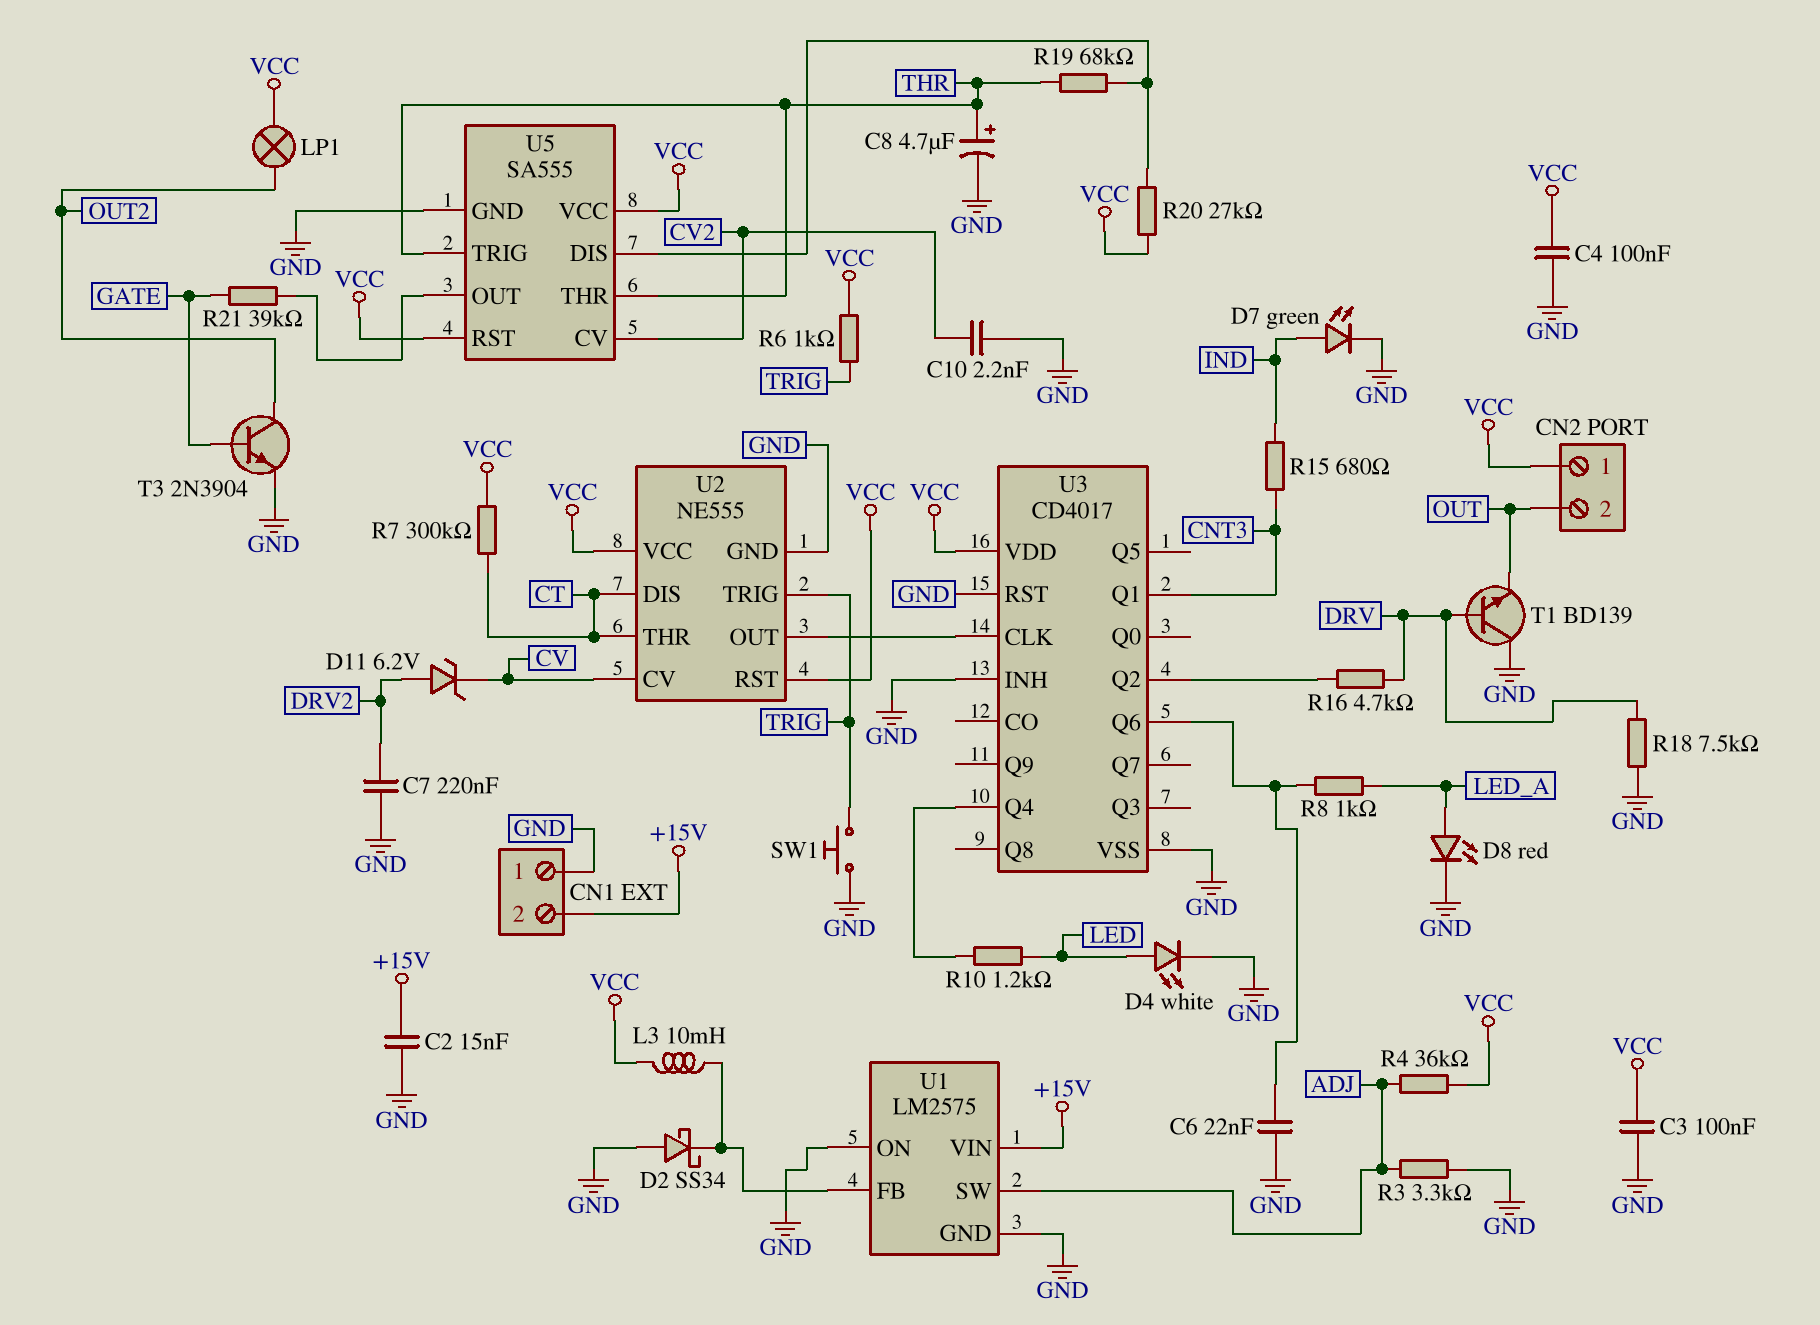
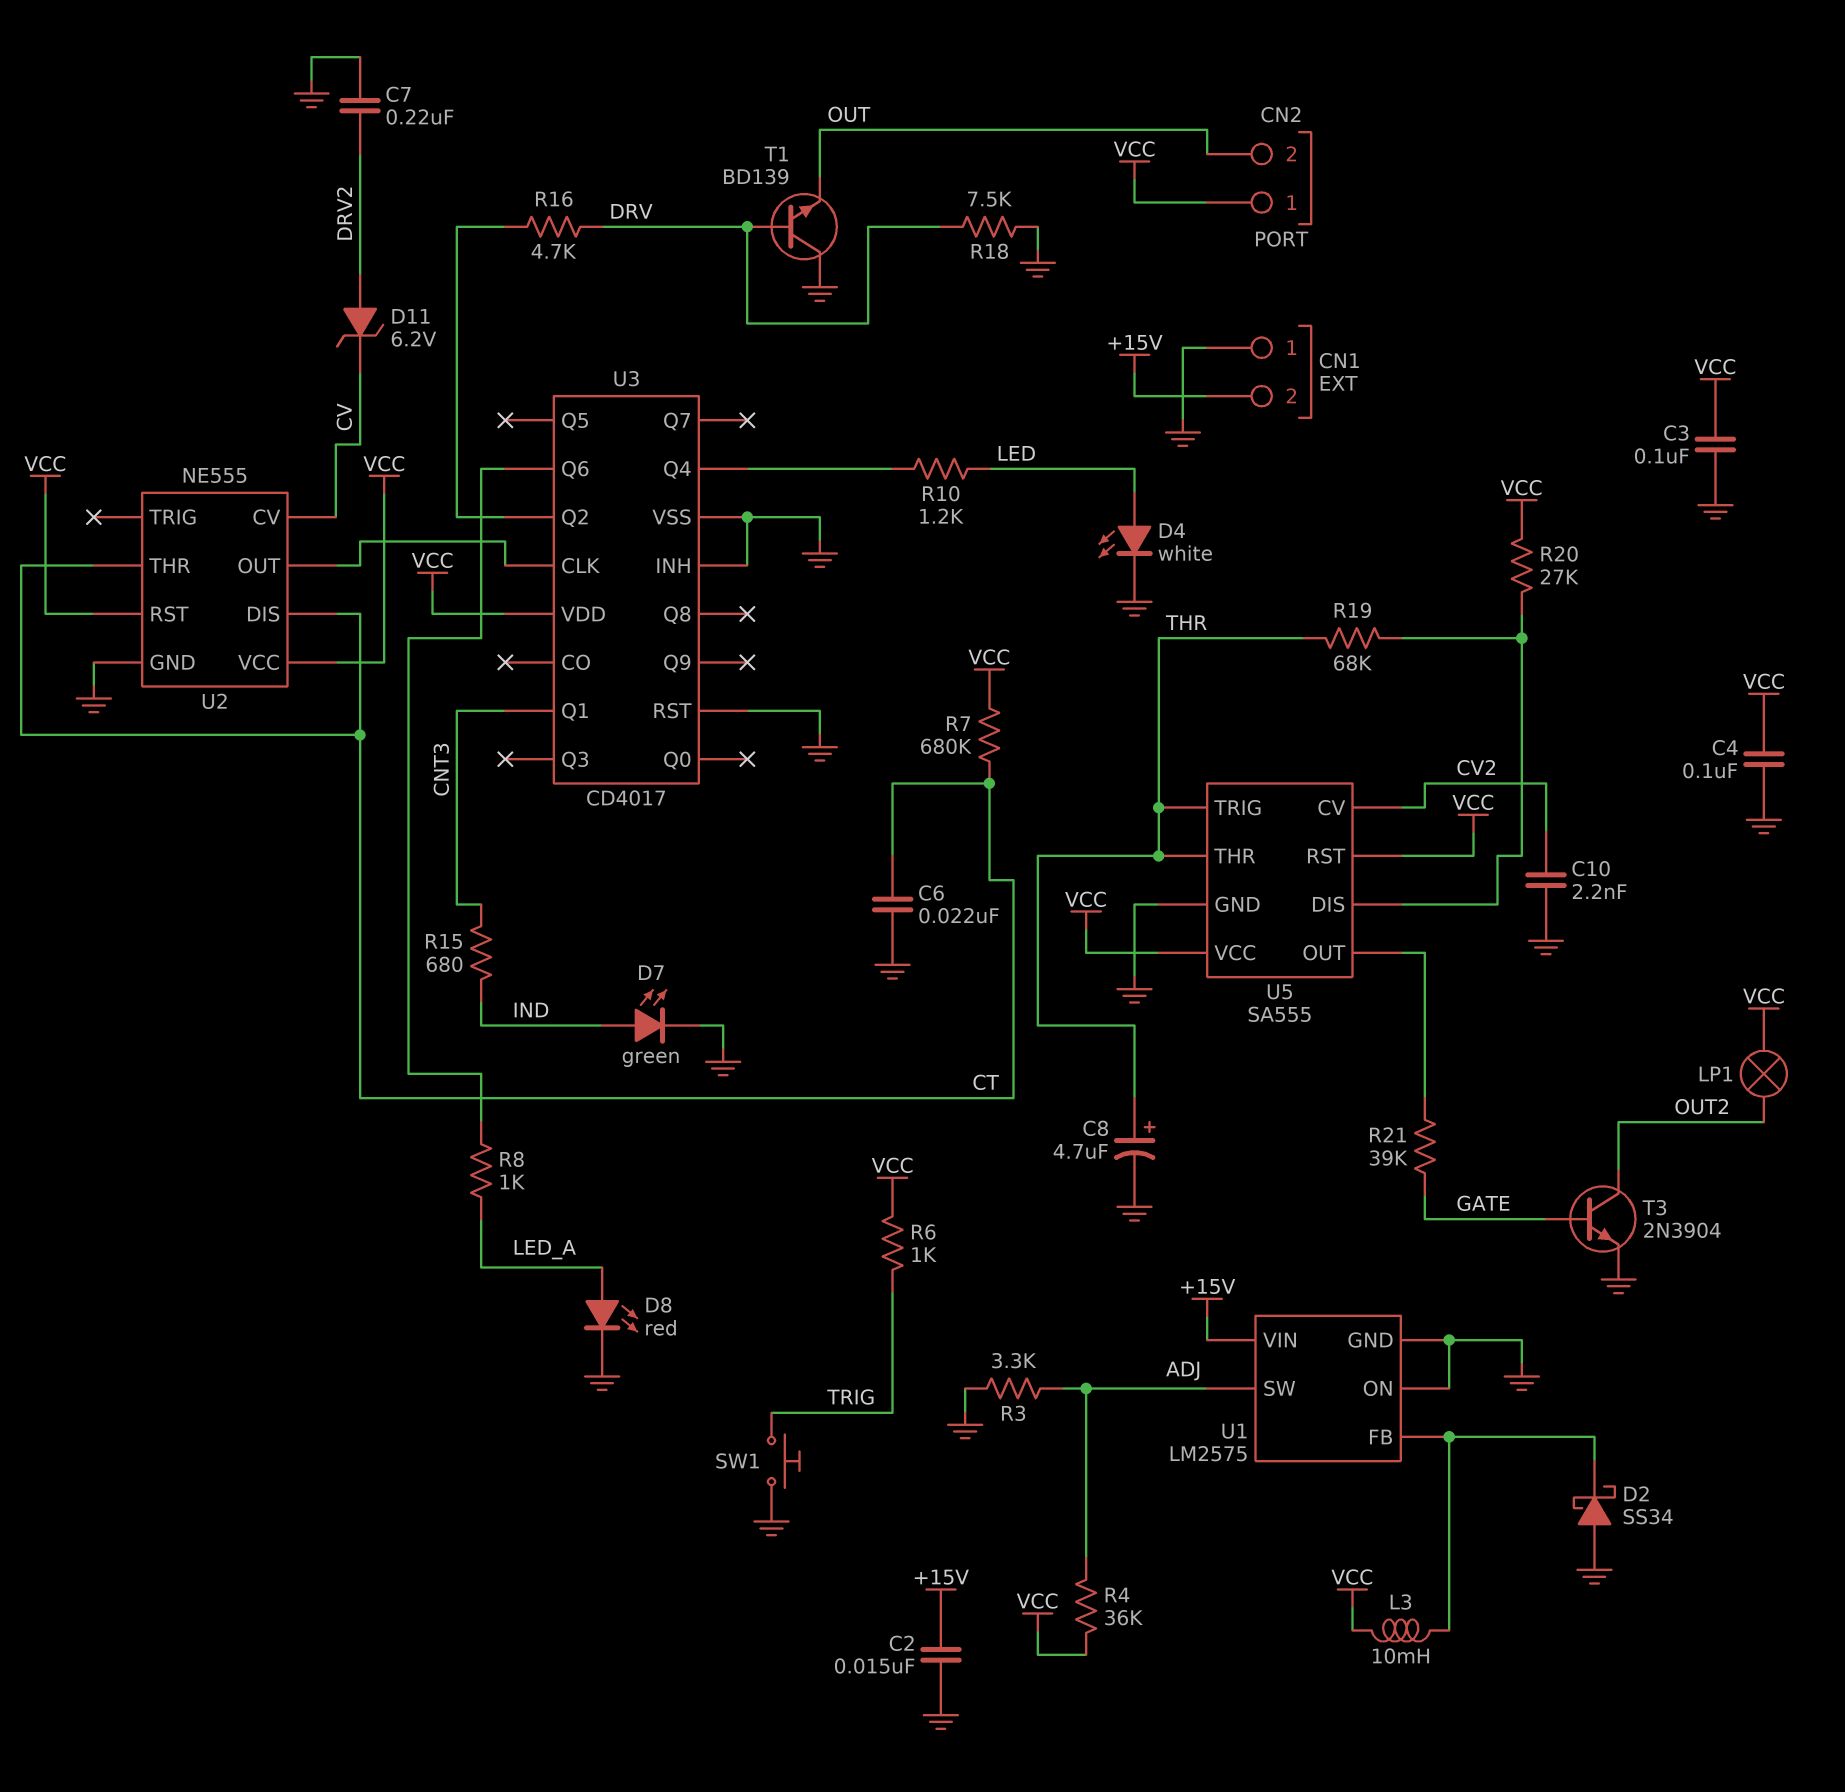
C6: 22nF (GND, U3/Q6) -> 22nF (CT, GND)
R7: 300k (CT, VCC) -> 680k (CT, VCC)
U2 pin TRIG: TRIG -> none

